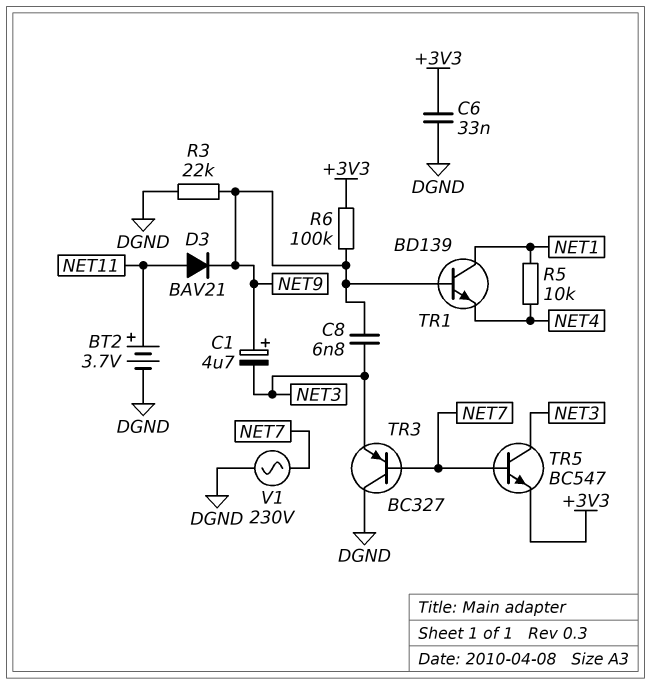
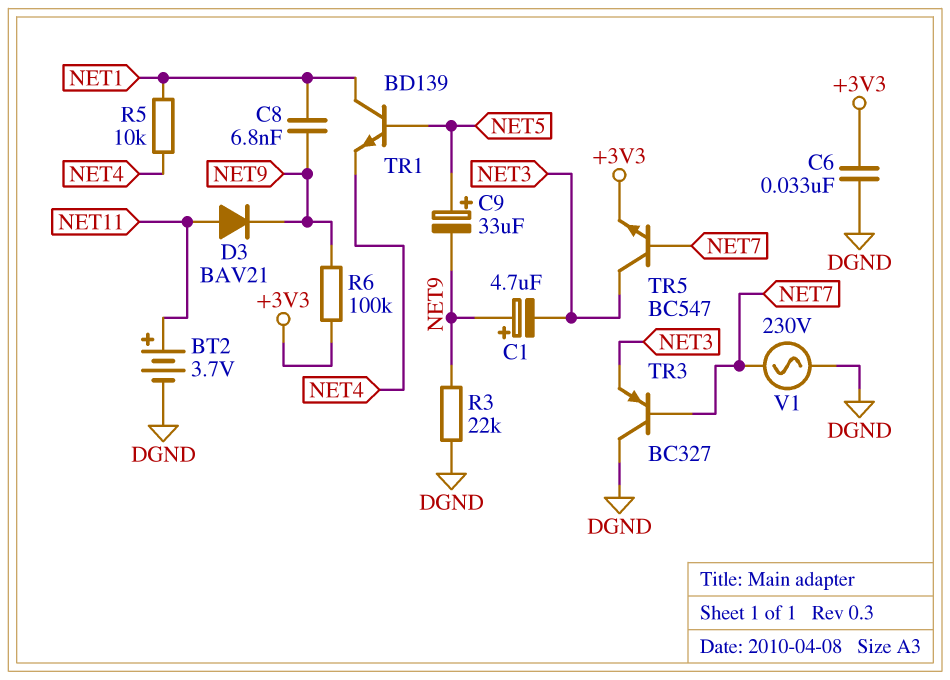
C8: 6.8nF (NET3, NET9) -> 6.8nF (NET1, NET9)
C9: none -> 33uF (plus NET5, minus NET9)
TR1: NPN BD139 (B NET9, C NET1, E NET4) -> NPN BD139 (B NET5, C NET1, E NET4)

